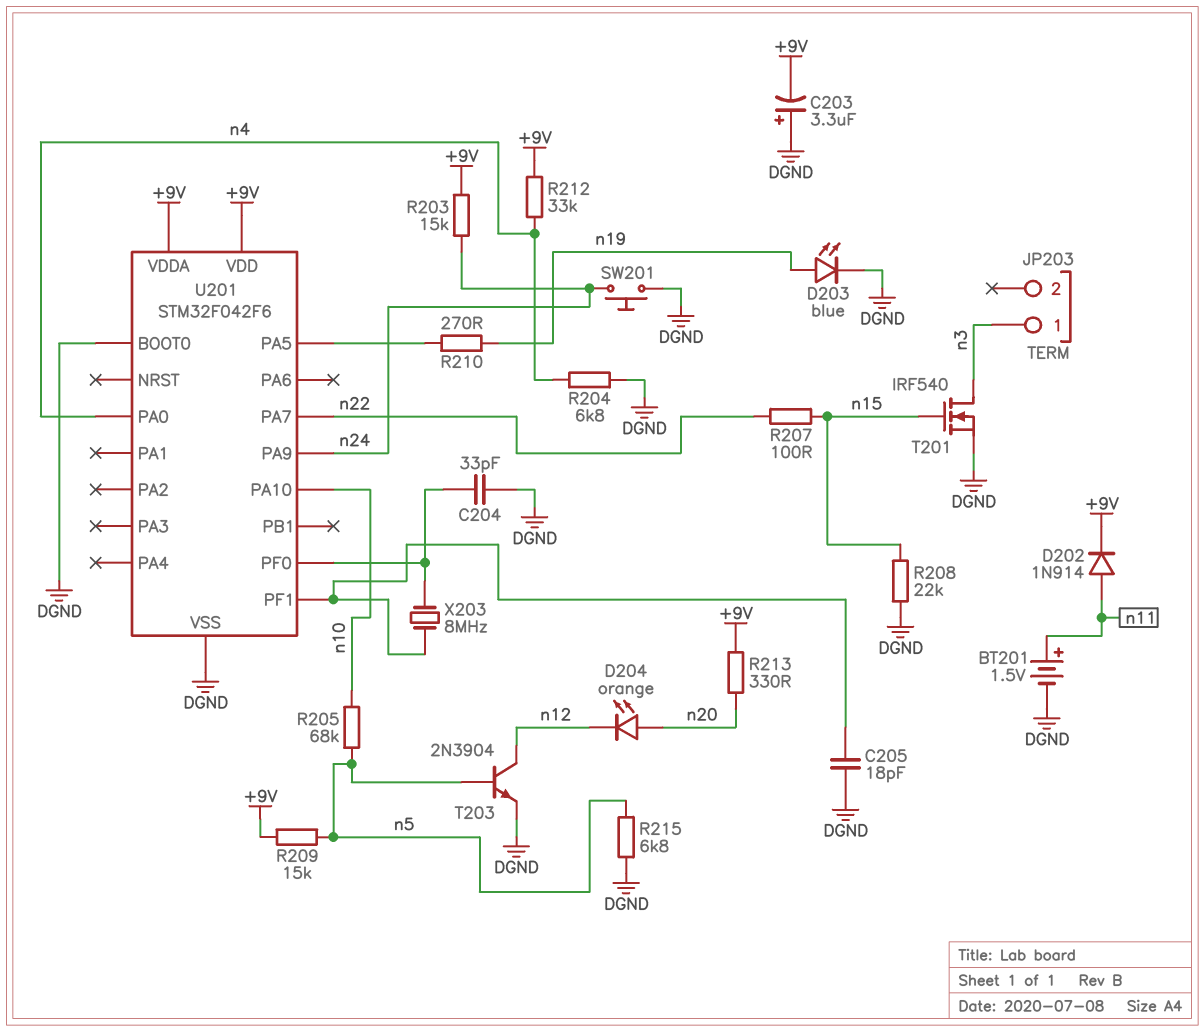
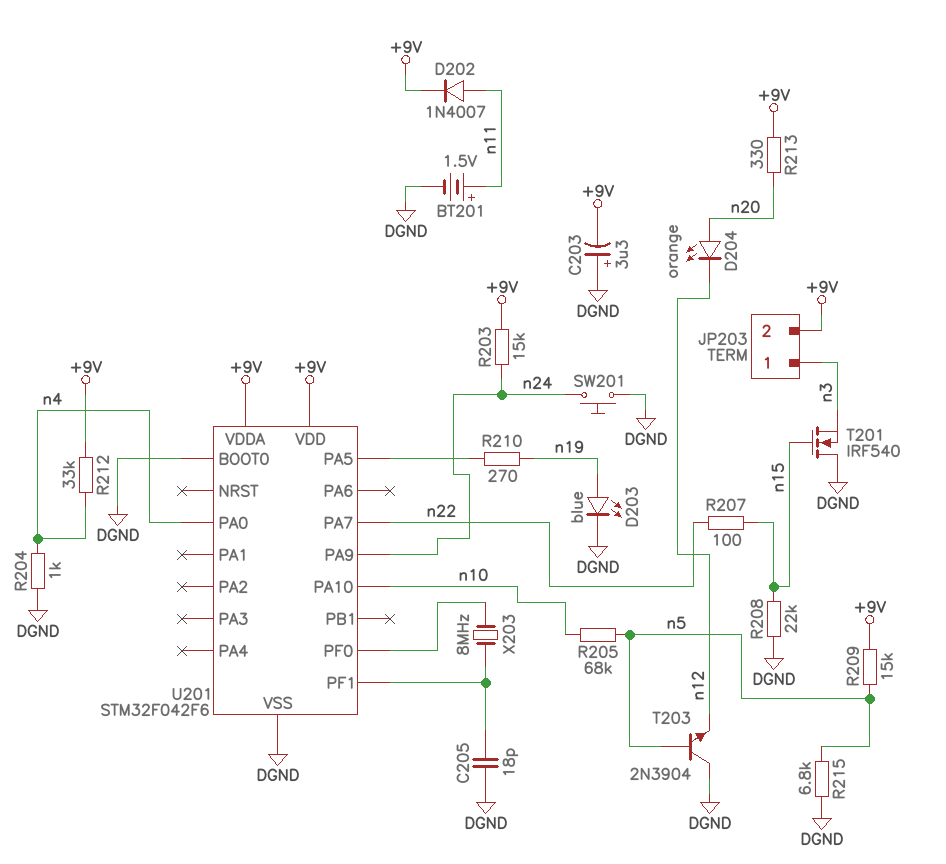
C204: 33pF (DGND, U201/PF0) -> none
D202: diode 1N914 (A n11, K +9V) -> diode 1N4007 (A n11, K +9V)
JP203 pin 2: none -> +9V
R204: 6.8k (DGND, n4) -> 1k (DGND, n4)
T201: NMOS IRF540 (G n15, D n3, S DGND) -> NMOS IRF540 (G n15, D DGND, S n3)
T203: NPN 2N3904 (B n5, C n12, E DGND) -> NPN 2N3904 (B n5, C DGND, E n12)

